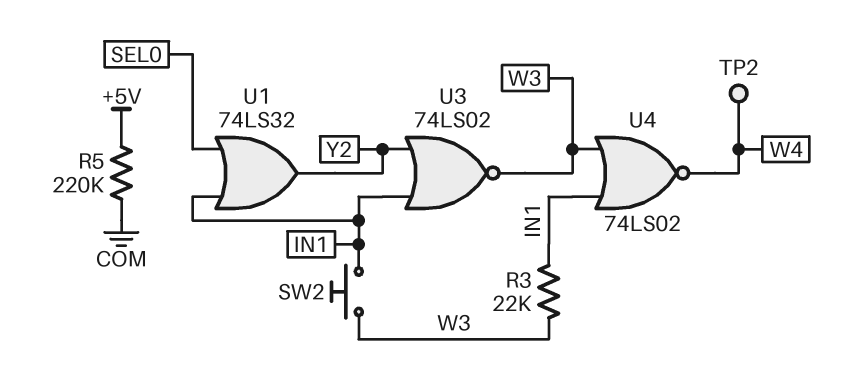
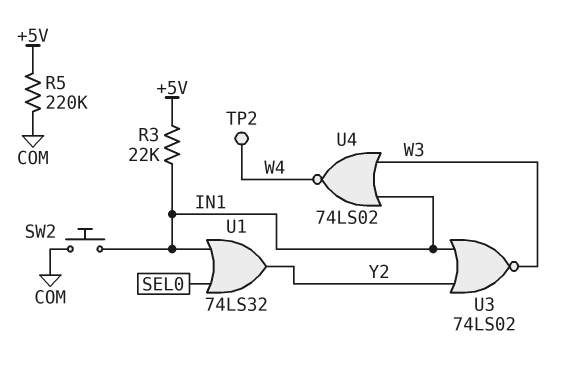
R3: 22k (IN1, W3) -> 22k (+5V, IN1)
SW2: button (IN1, W3) -> button (COM, IN1)

